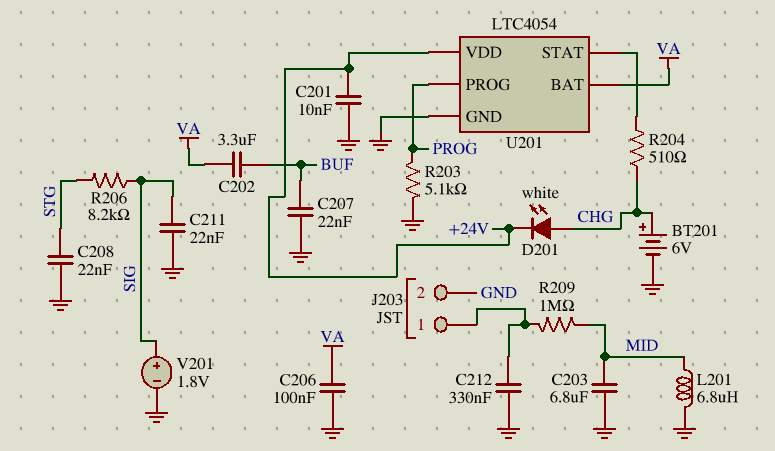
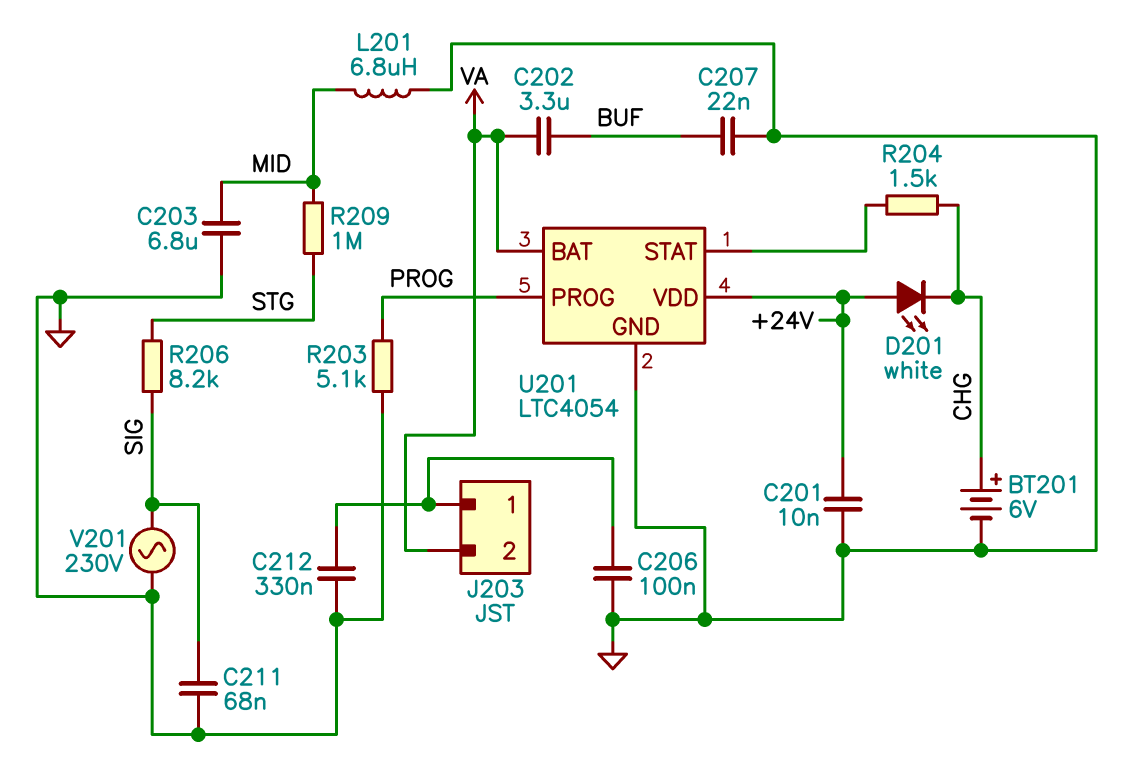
C206: 100nF (GND, VA) -> 100nF (GND, J203/1)
C208: 22nF (GND, STG) -> none
C211: 22nF (GND, SIG) -> 68nF (GND, SIG)
D201: LED white (A CHG, K +24V) -> LED white (A +24V, K CHG)
J203 pin 2: GND -> VA
R204: 510 (CHG, U201/STAT) -> 1.5k (CHG, U201/STAT)
R209: 1M (J203/1, MID) -> 1M (MID, STG)
V201: 1.8V (plus SIG, minus GND) -> AC 230V (GND, SIG)

